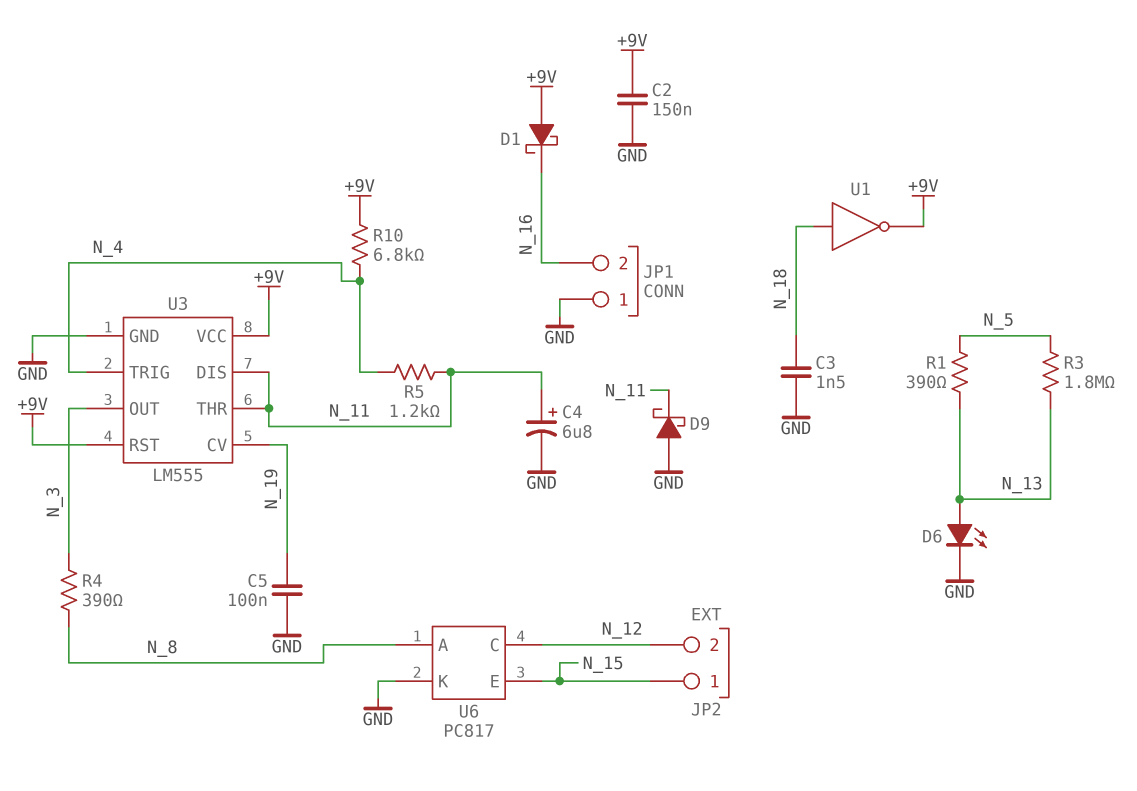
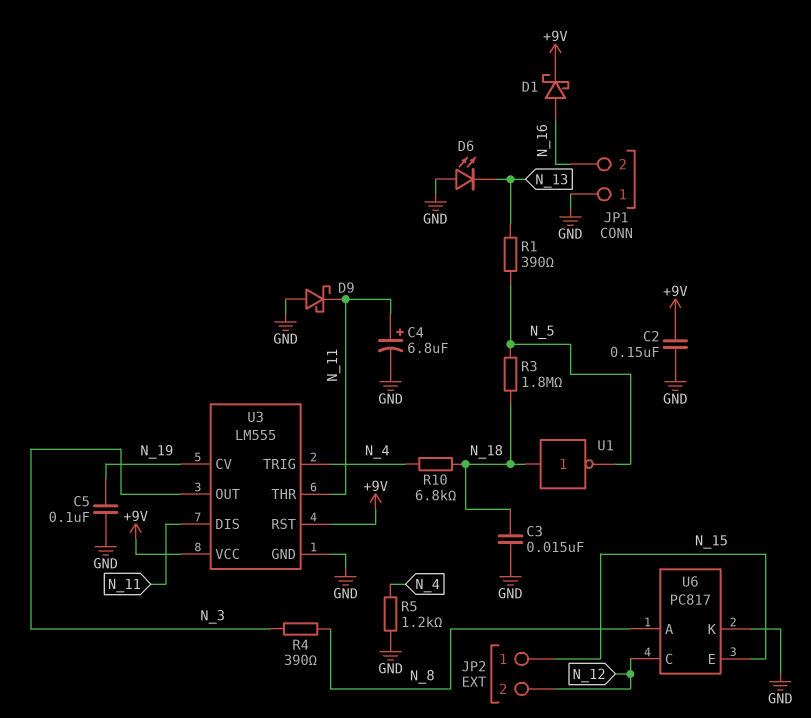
C3: 1.5nF (GND, N_18) -> 15nF (GND, N_18)
D1: schottky (A +9V, K N_16) -> schottky (A N_16, K +9V)
D6: LED (A N_13, K GND) -> LED (A GND, K N_13)
R3: 1.8M (N_5, N_13) -> 1.8M (N_5, N_18)
R5: 1.2k (N_4, N_11) -> 1.2k (GND, N_4)
R10: 6.8k (+9V, N_4) -> 6.8k (N_4, N_18)
U1: NOT (in N_18, out +9V) -> NOT (in N_18, out N_5)

